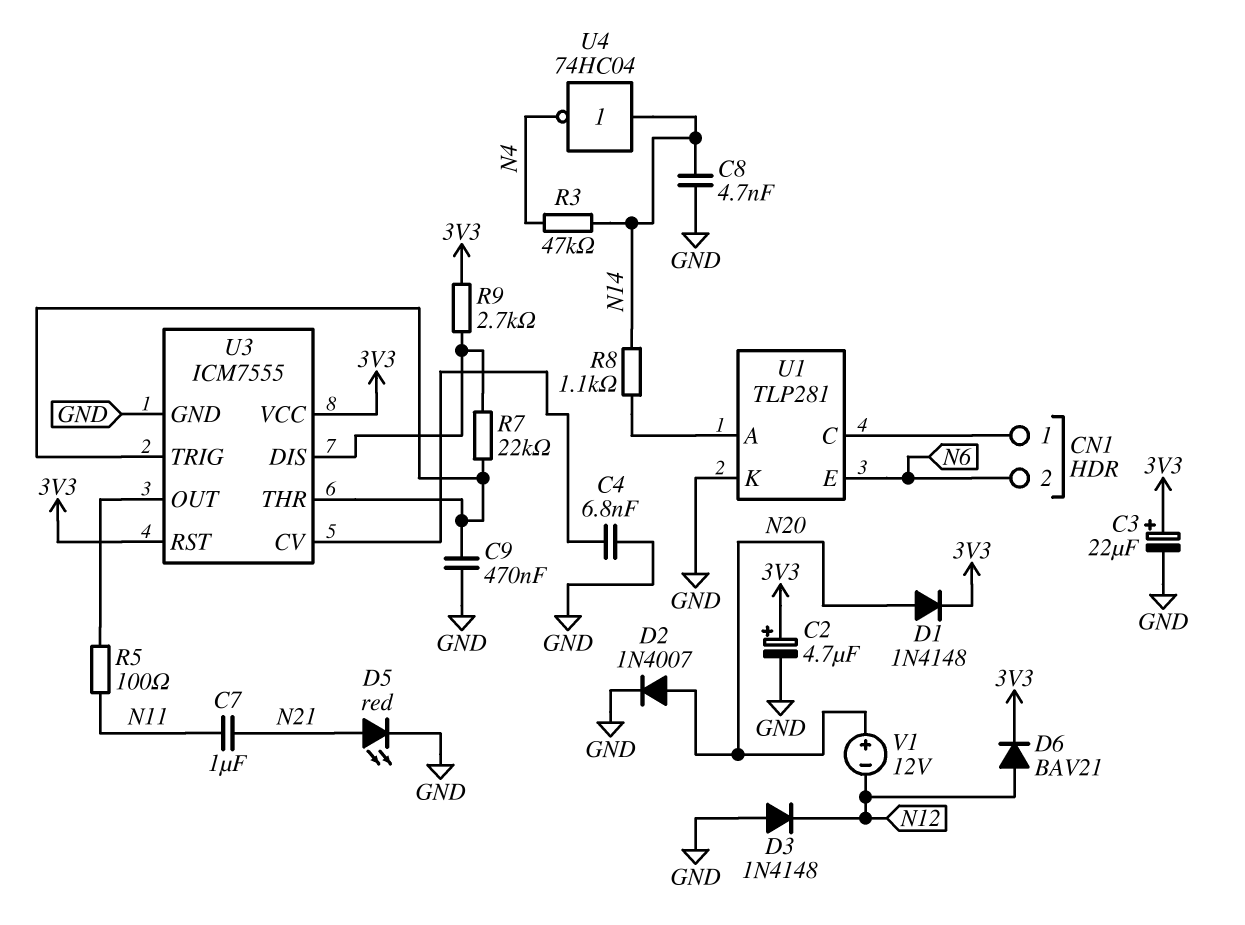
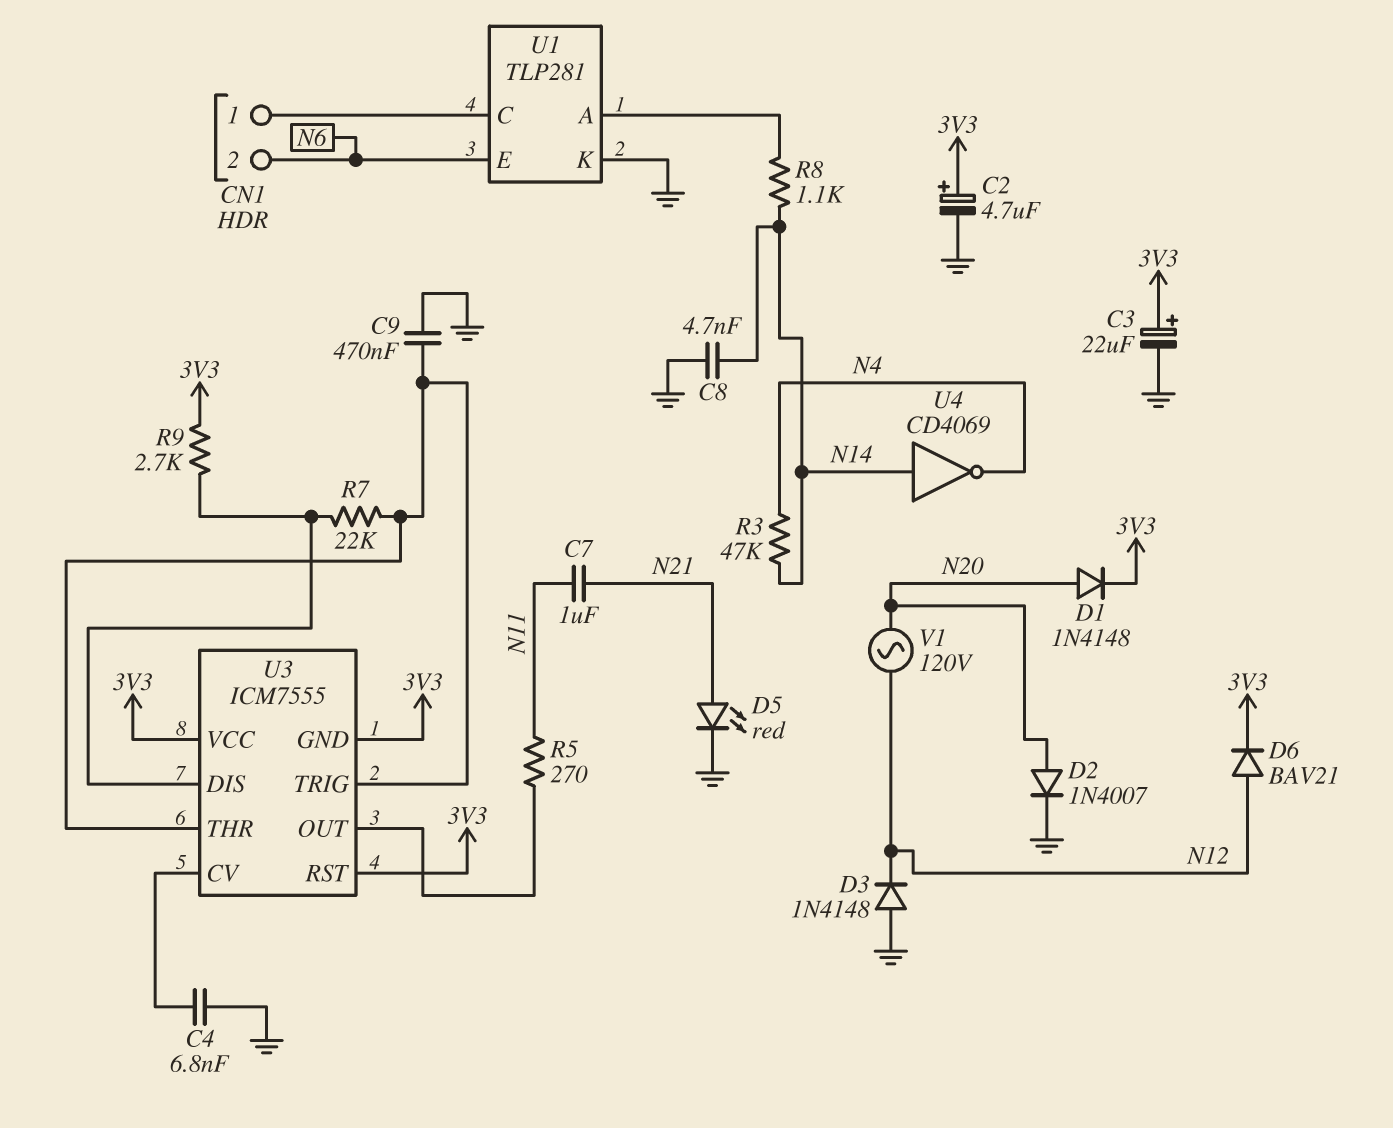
R5: 100 (N11, U3/OUT) -> 270 (N11, U3/OUT)
U3 pin GND: GND -> 3V3
U4: NOT 74HC04 (in N14, out N4) -> NOT CD4069 (in N14, out N4)
V1: 12V (plus N20, minus N12) -> AC 120V (N12, N20)

